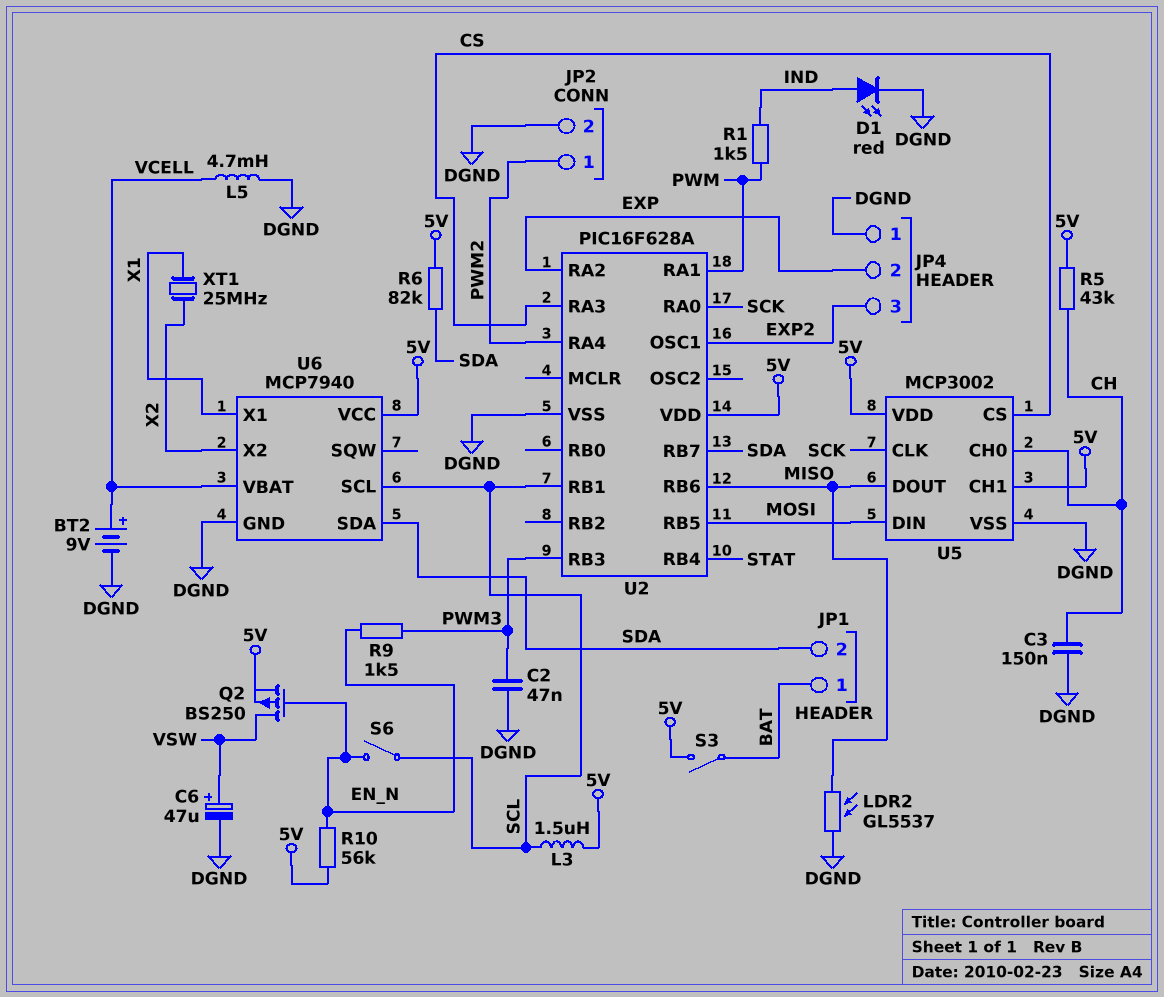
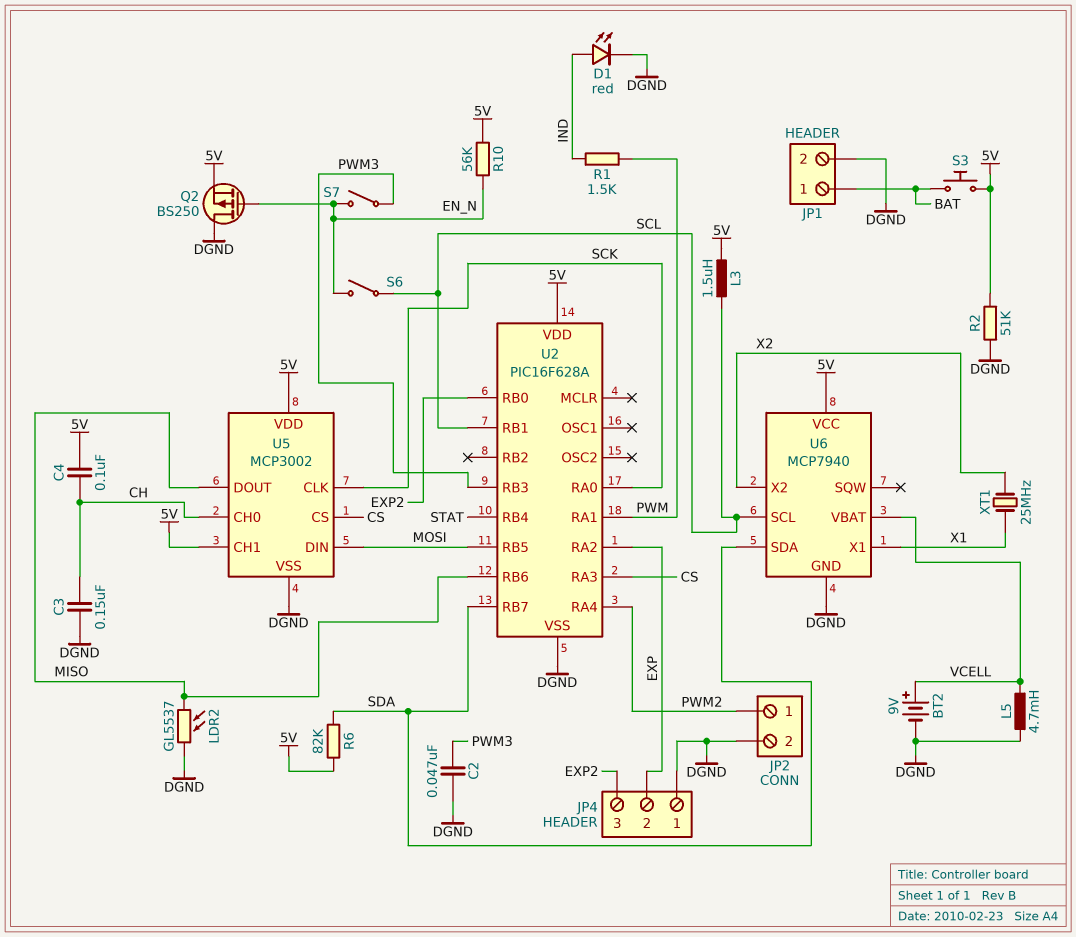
C4: none -> 100nF (5V, CH)
C6: 47uF (plus VSW, minus DGND) -> none
JP1 pin 2: SDA -> DGND
Q2: PMOS BS250 (G EN_N, D VSW, S 5V) -> PMOS BS250 (G EN_N, D DGND, S 5V)
R2: none -> 51k (5V, DGND)
R5: 43k (5V, CH) -> none
R9: 1.5k (EN_N, PWM3) -> none
S3: switch (5V, BAT) -> button (5V, BAT)
S7: none -> switch (EN_N, PWM3)
U2 pin OSC1: EXP2 -> none
U2 pin RB0: none -> EXP2

